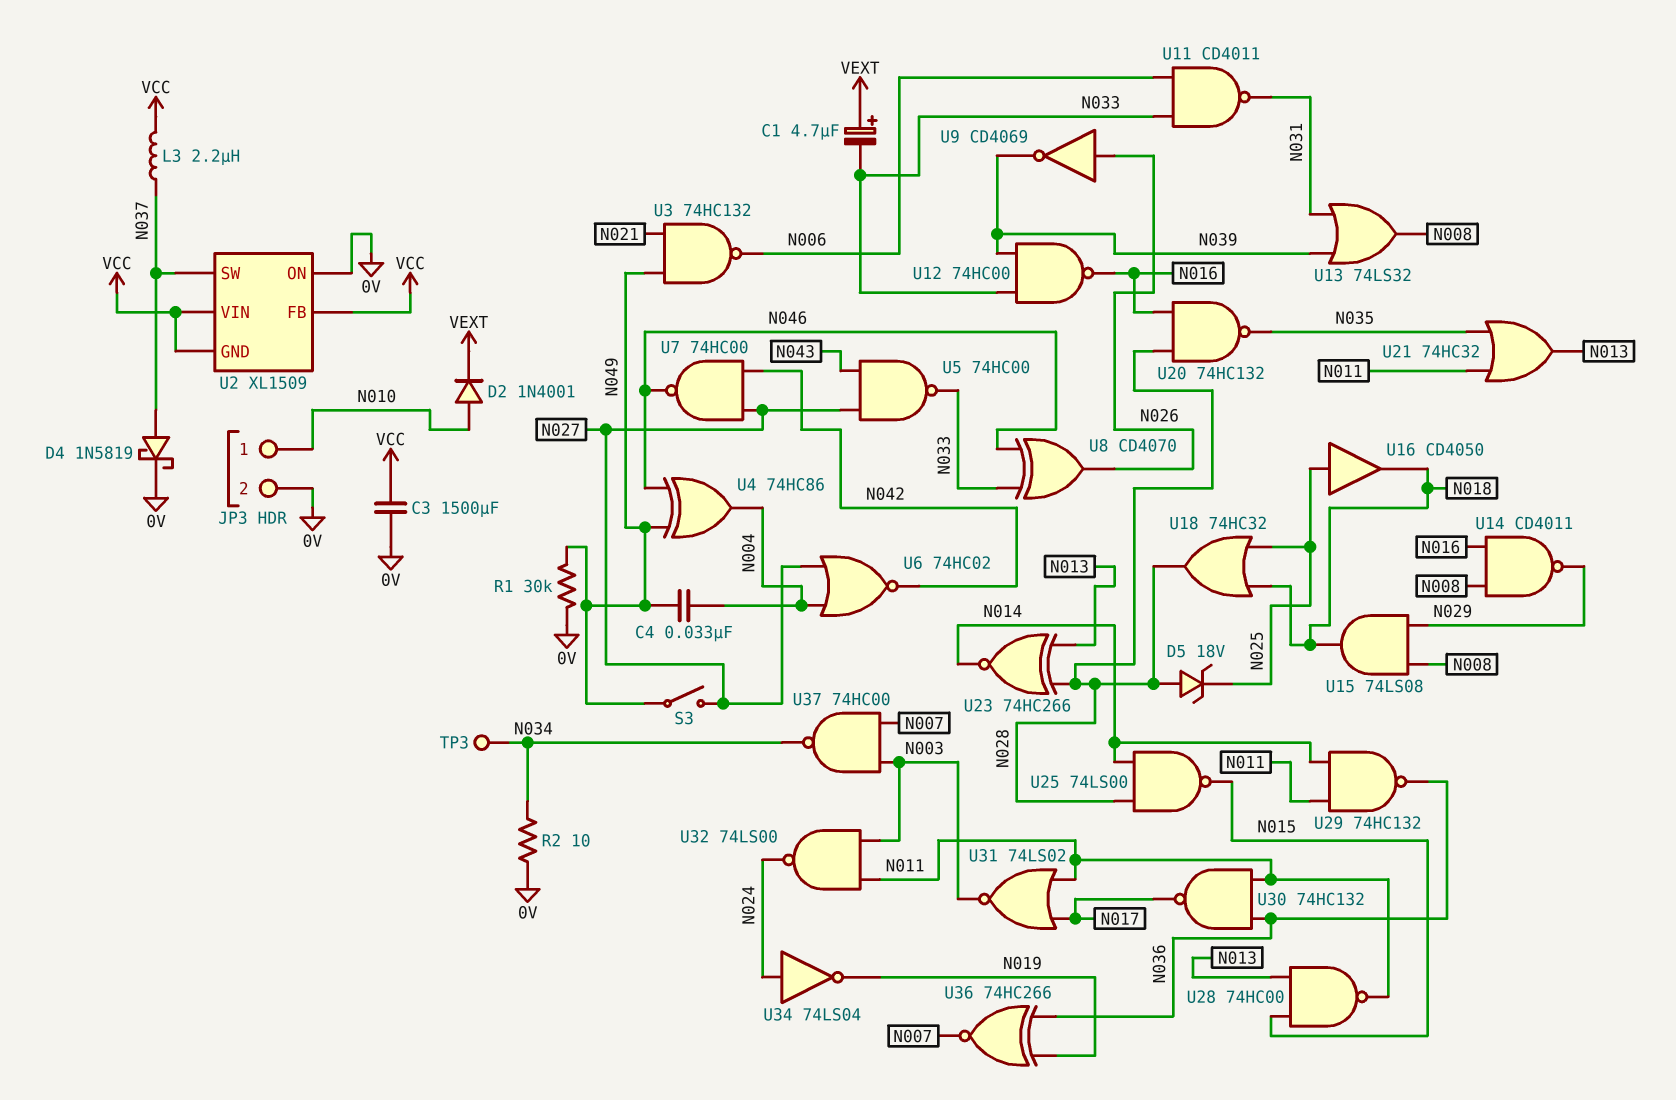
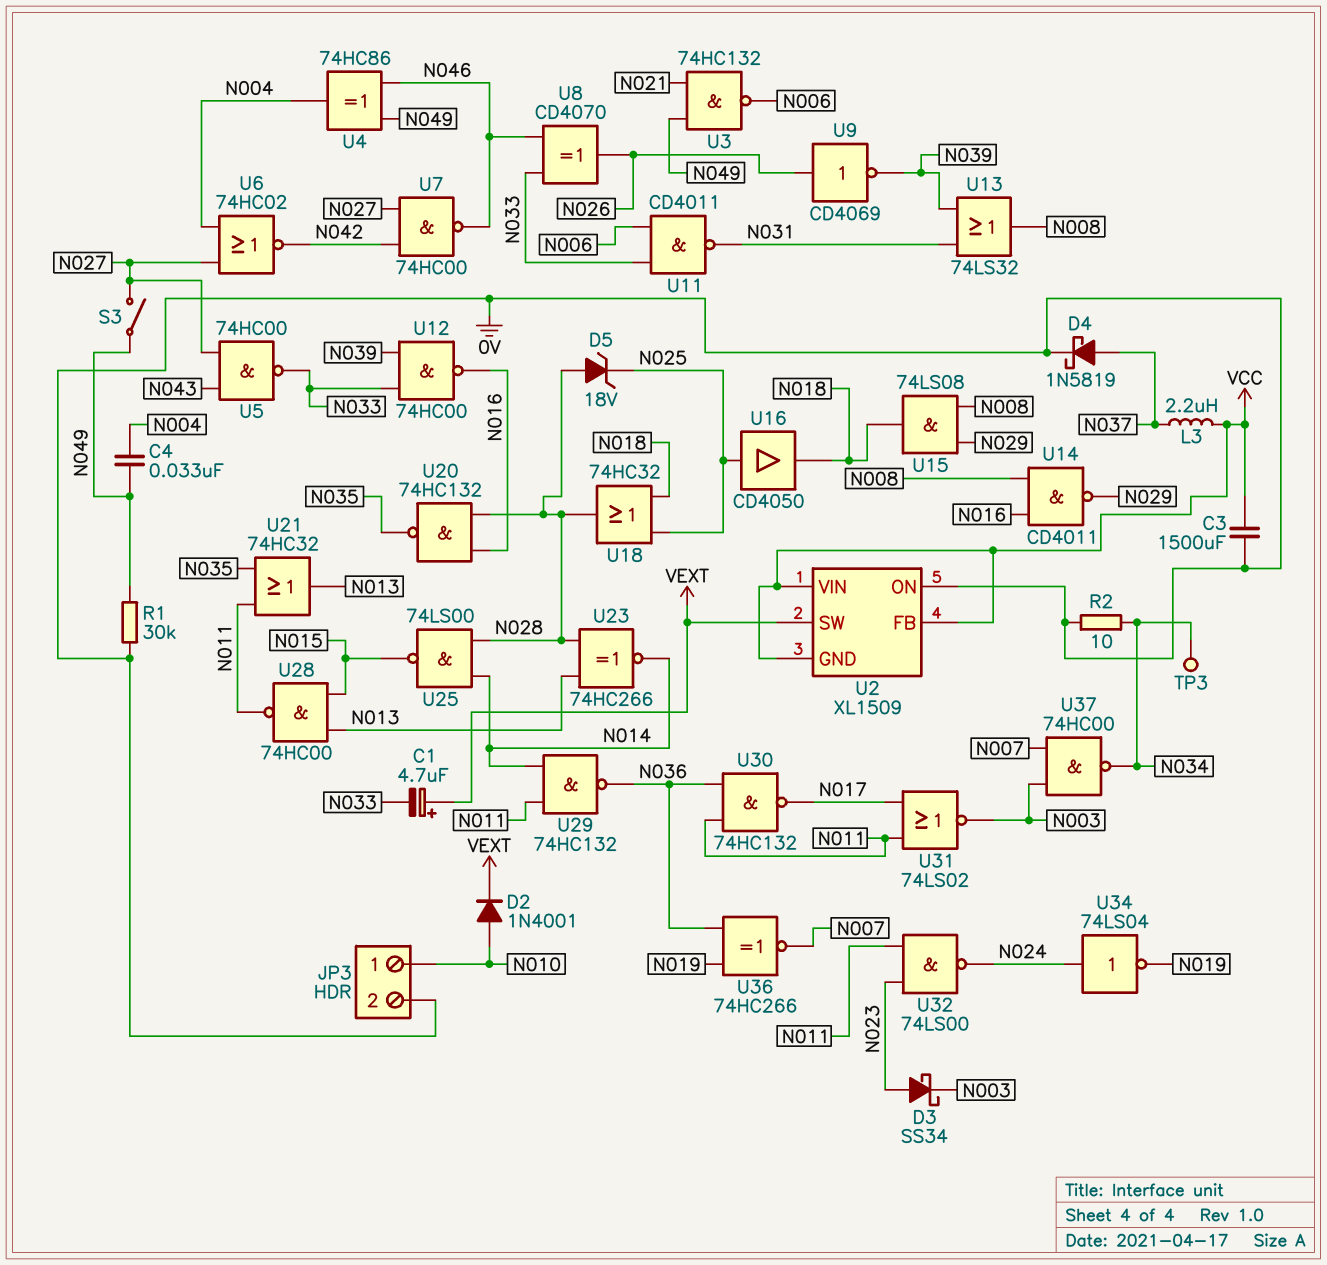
D3: none -> schottky SS34 (A N023, K N003)
U2 pin SW: N037 -> VEXT
U32: NAND 74LS00 (in N003, in N011, out N024) -> NAND 74LS00 (in N011, in N023, out N024)

